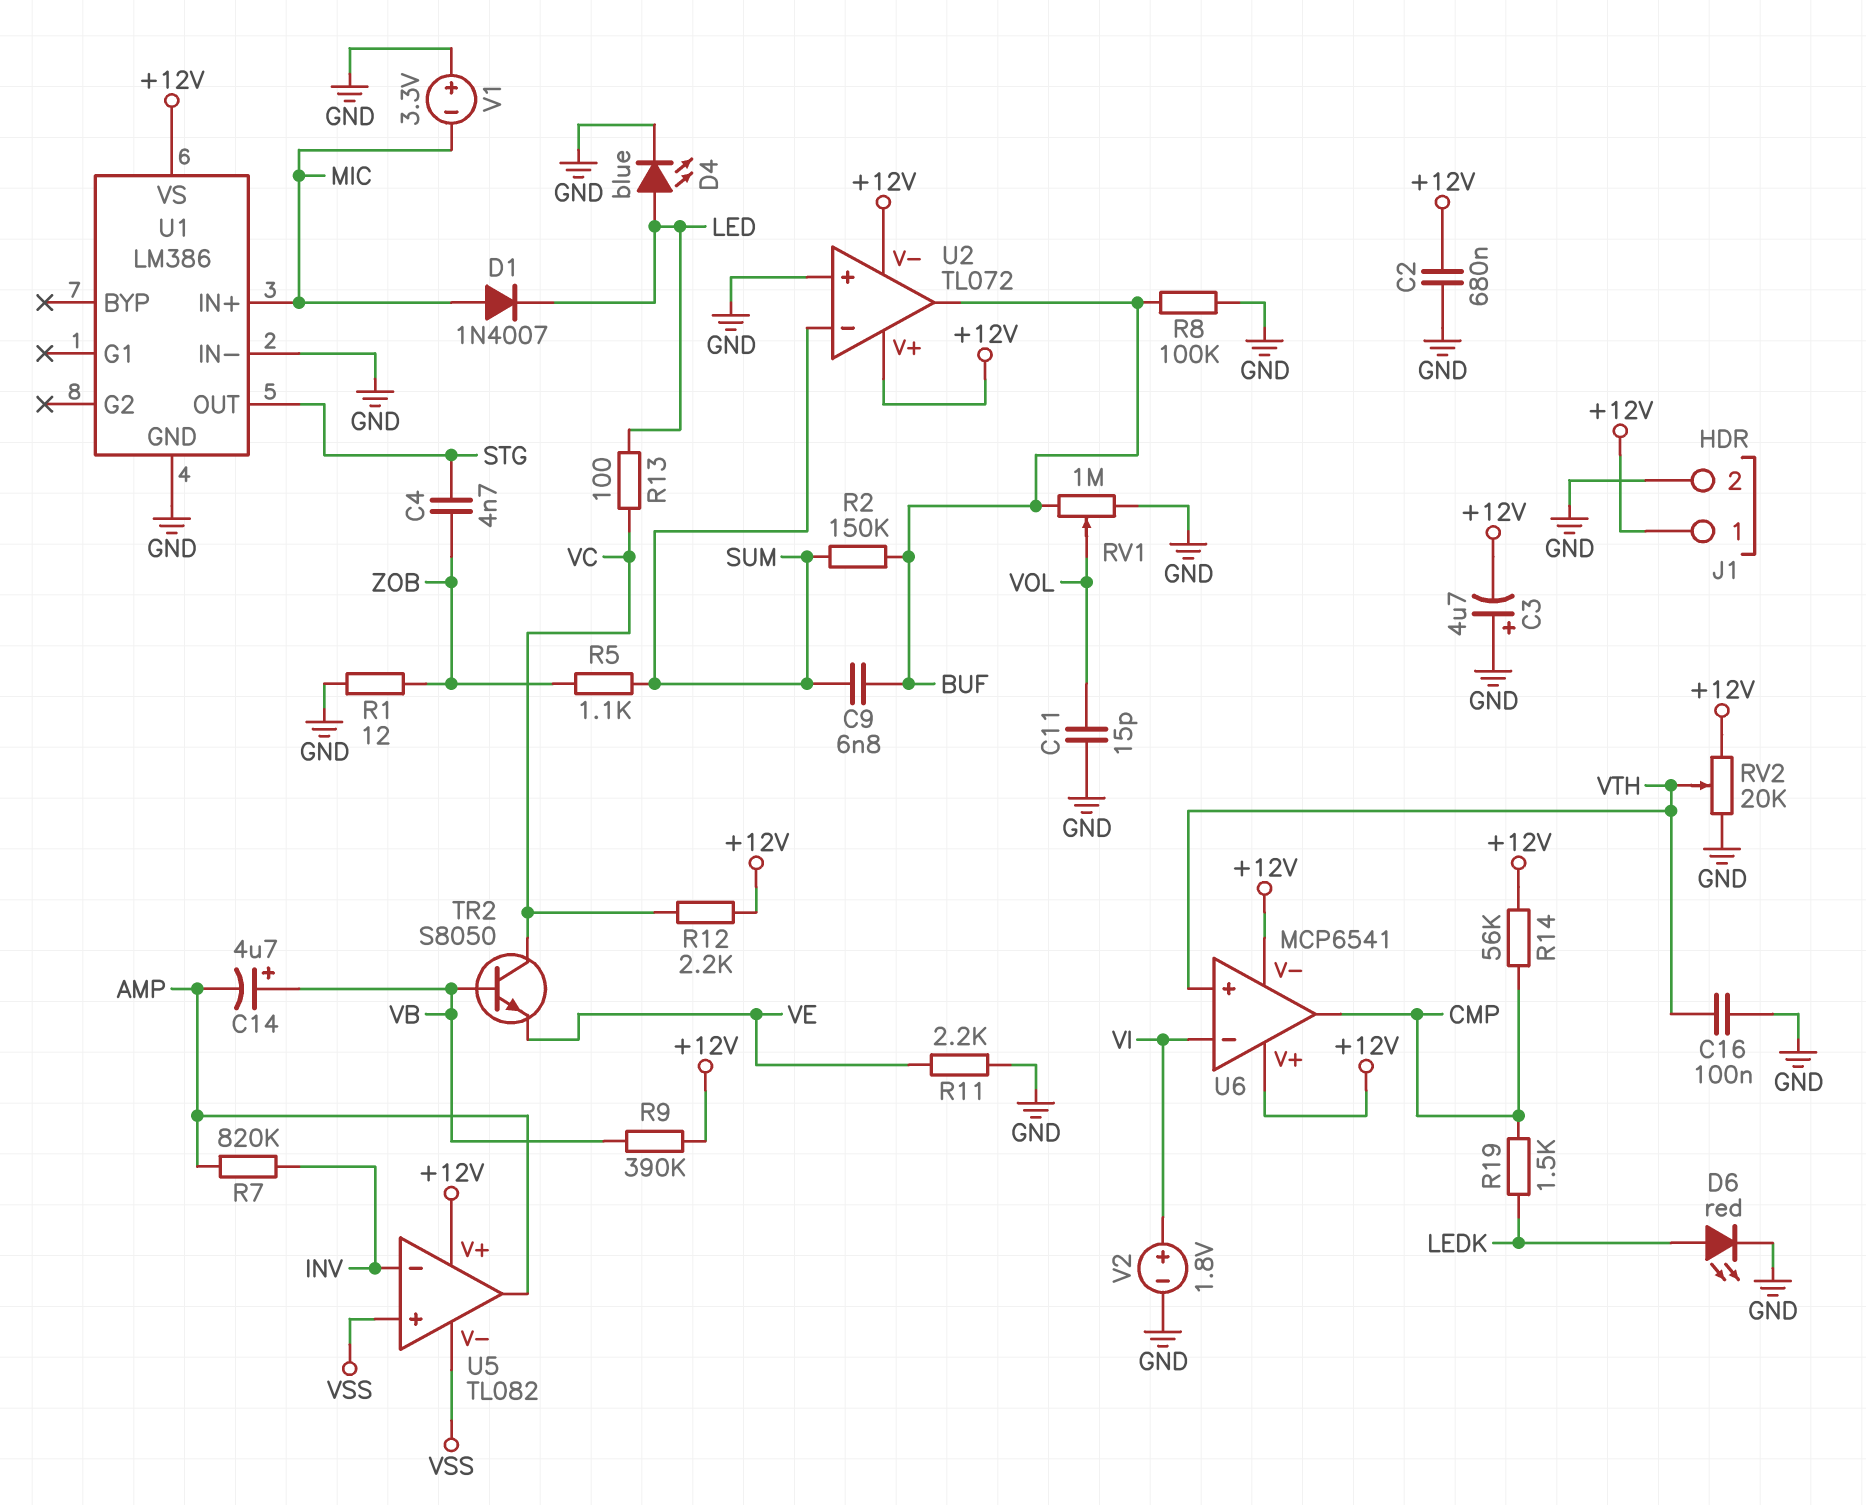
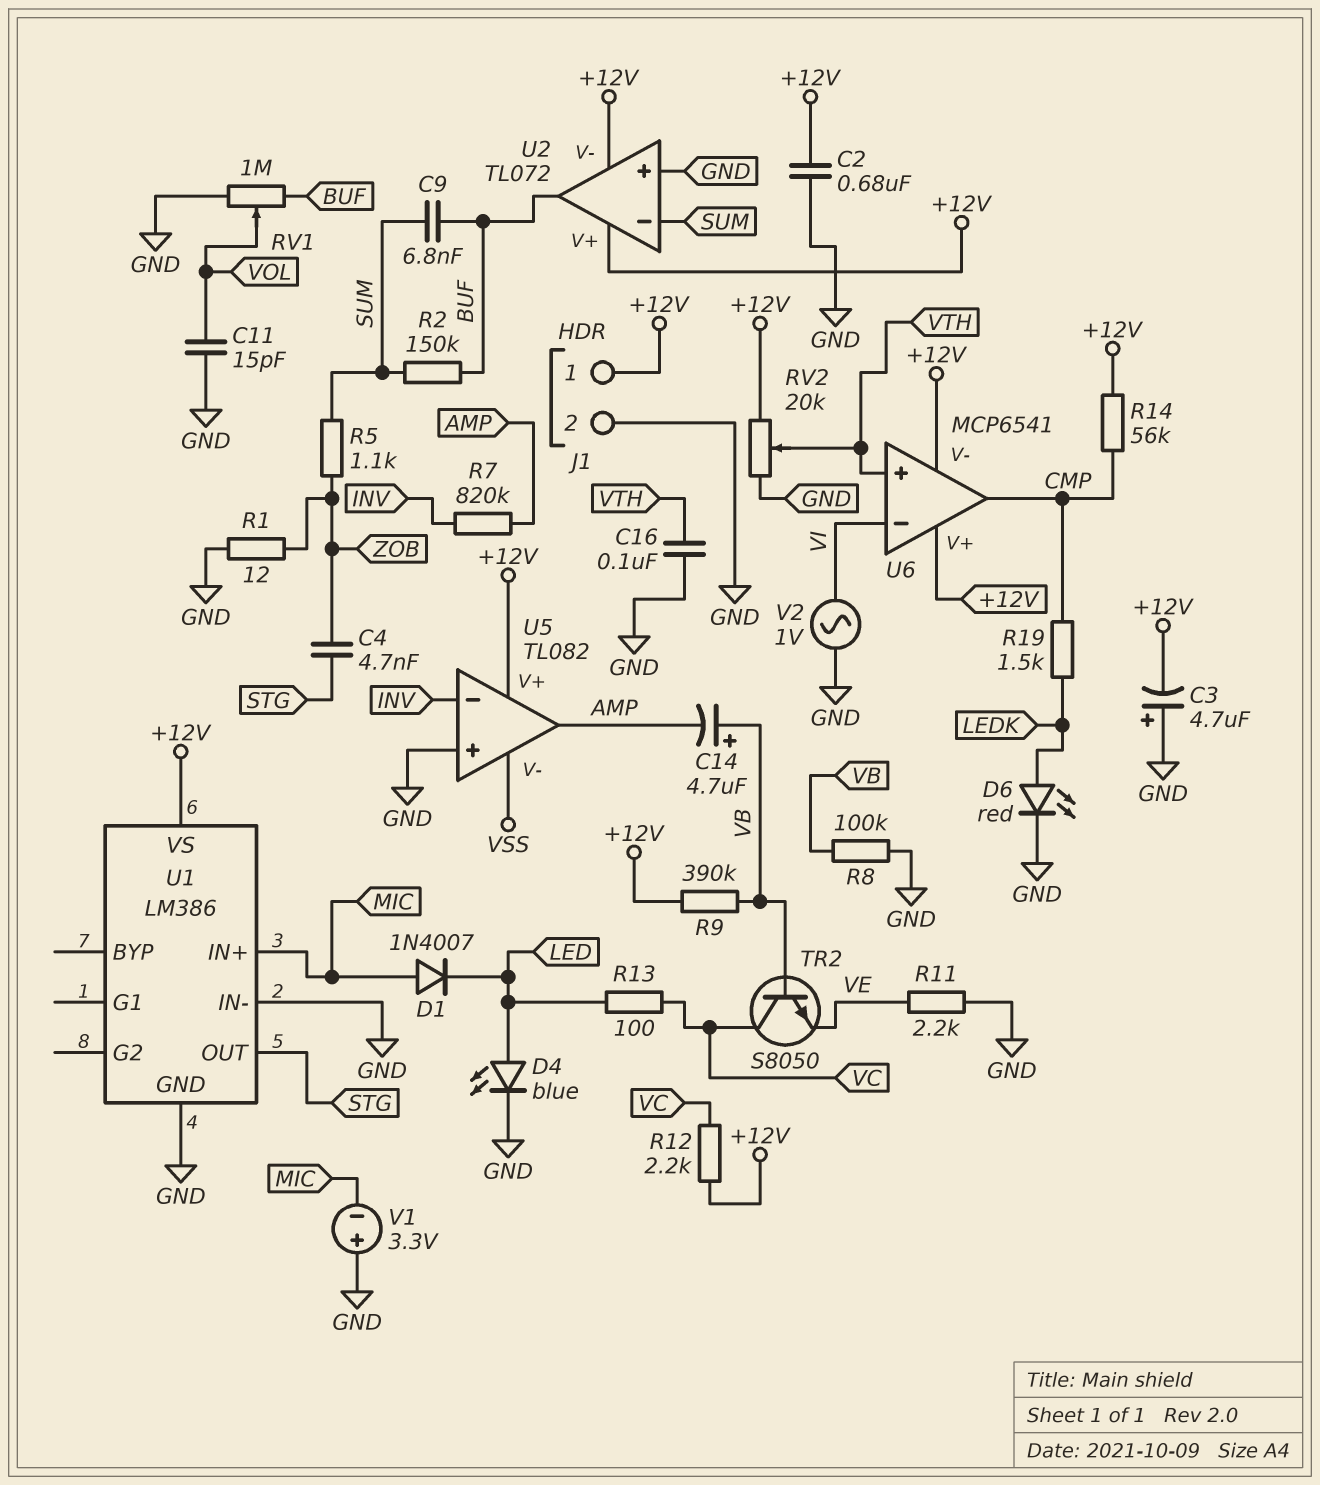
R8: 100k (BUF, GND) -> 100k (GND, VB)
U5 pin in+: VSS -> GND
V2: 1.8V (plus VI, minus GND) -> AC 1V (GND, VI)

